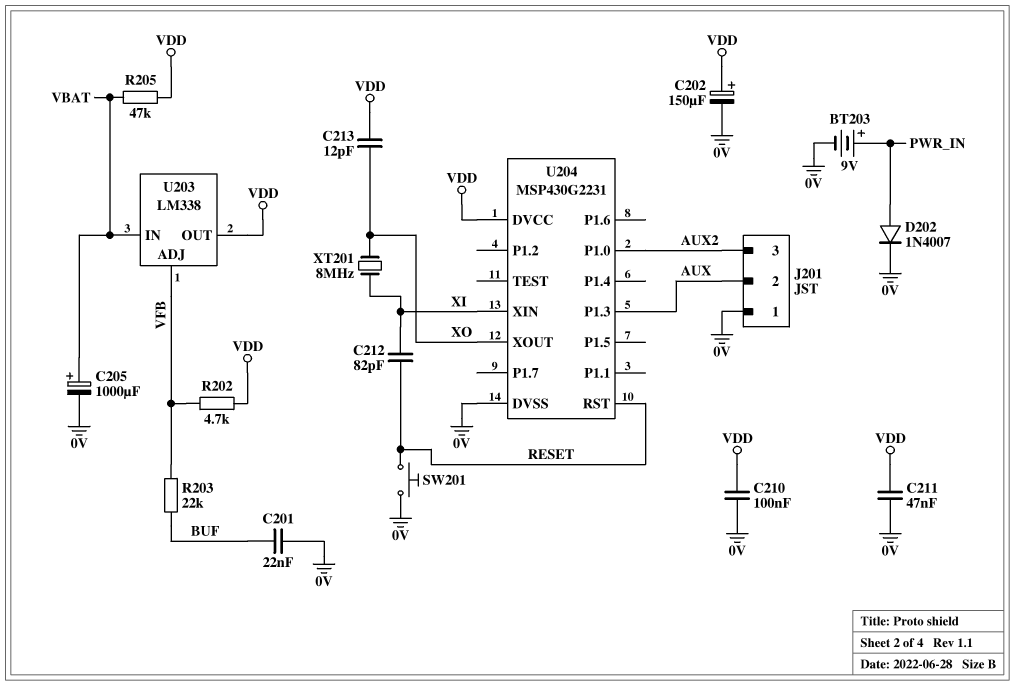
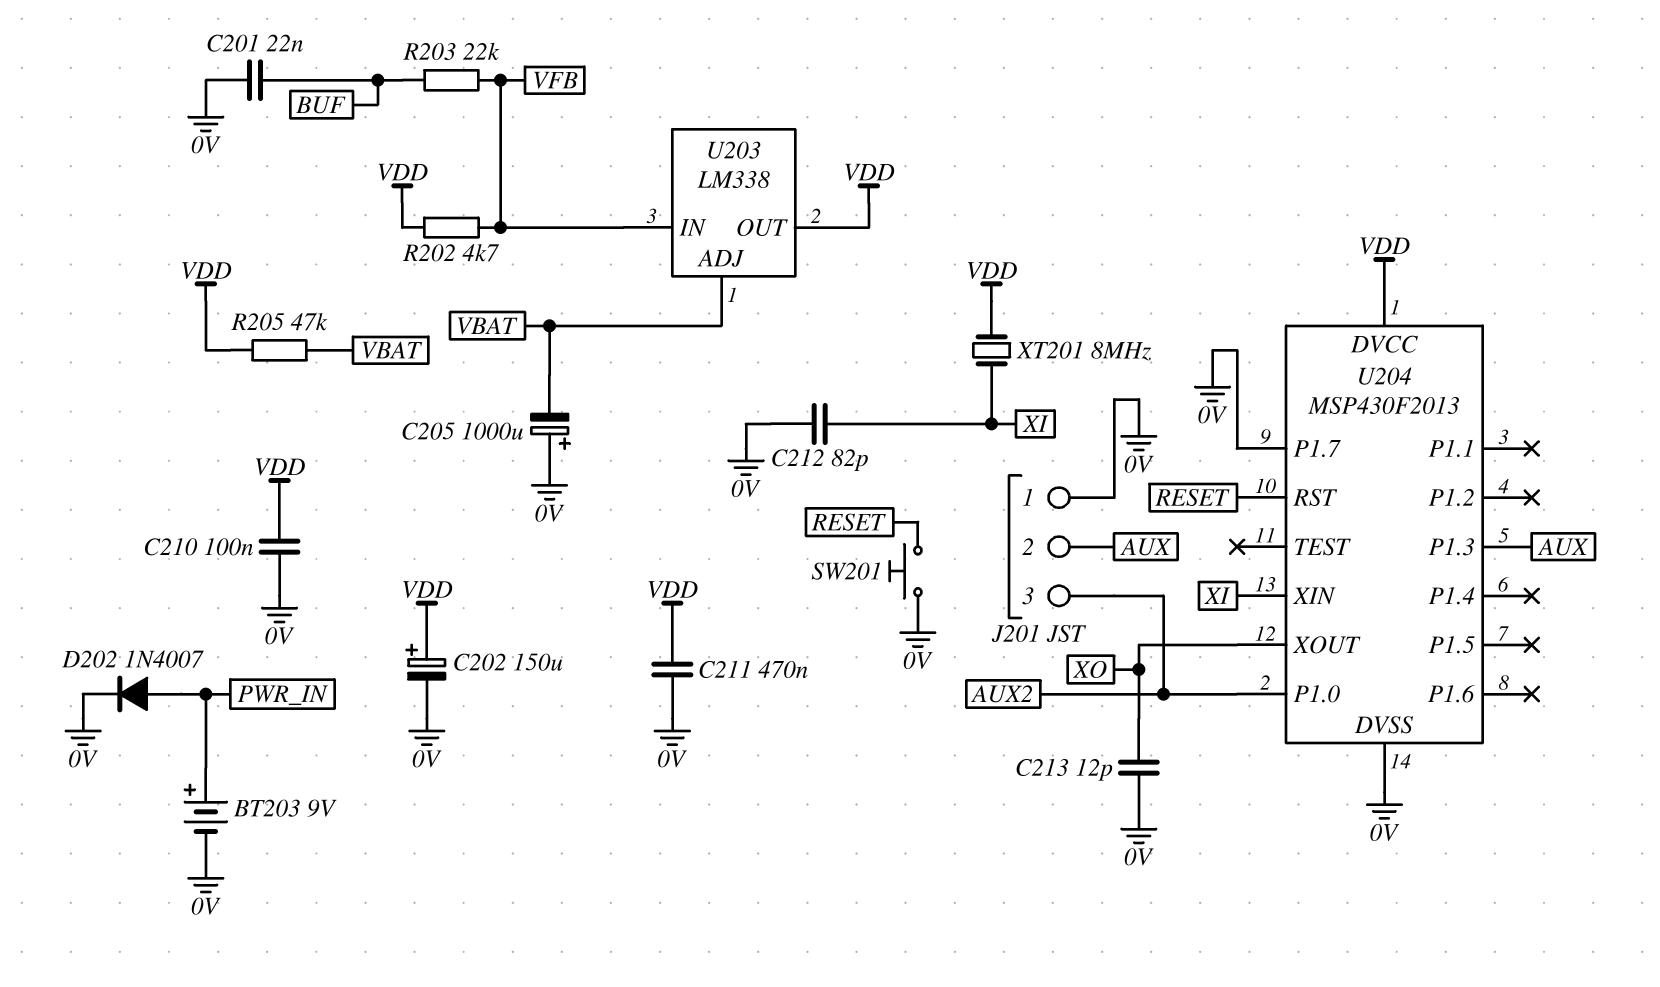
C205: 1000uF (plus VBAT, minus 0V) -> 1000uF (plus 0V, minus VBAT)
C211: 47nF (0V, VDD) -> 470nF (0V, VDD)
C212: 82pF (RESET, XI) -> 82pF (0V, XI)
C213: 12pF (VDD, XO) -> 12pF (0V, XO)
U203 pin ADJ: VFB -> VBAT
U203 pin IN: VBAT -> VFB
U204: MSP430G2231 -> MSP430F2013
U204 pin P1.7: none -> 0V
XT201: 8MHz (XI, XO) -> 8MHz (VDD, XI)

